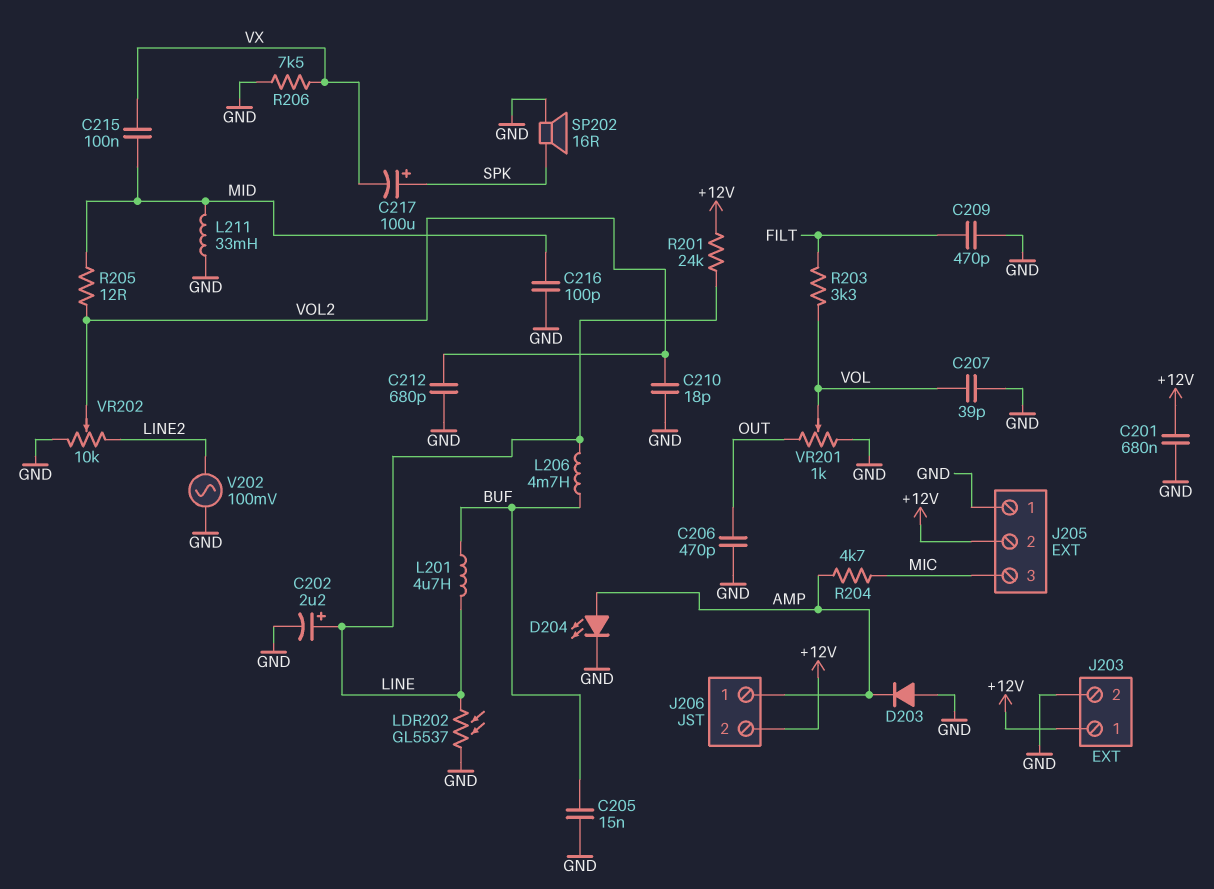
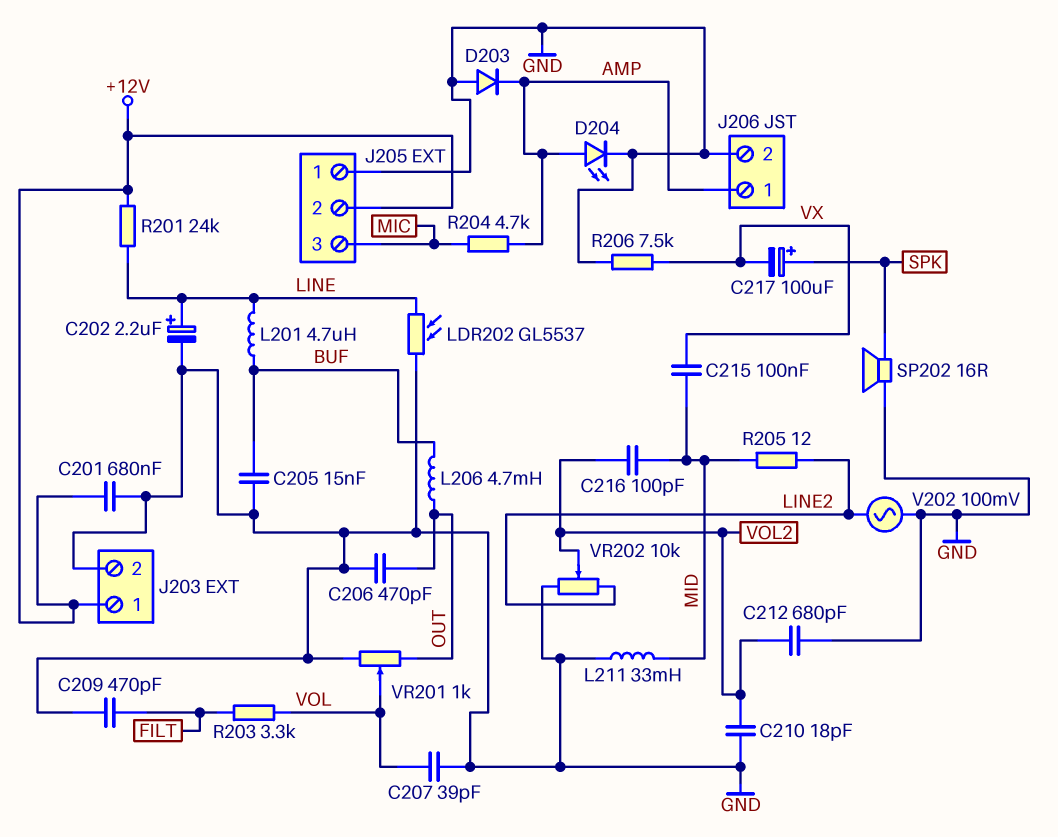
C216: 100pF (GND, MID) -> 100pF (MID, VOL2)
J206 pin 2: +12V -> GND
L206: 4.7mH (BUF, LINE) -> 4.7mH (BUF, OUT)
R205: 12 (MID, VOL2) -> 12 (LINE2, MID)

